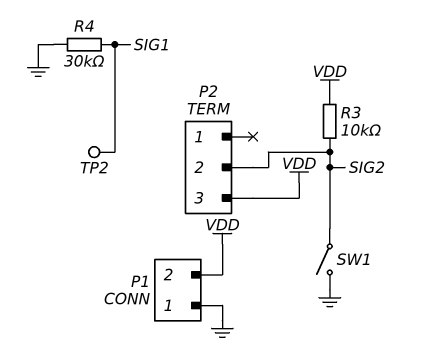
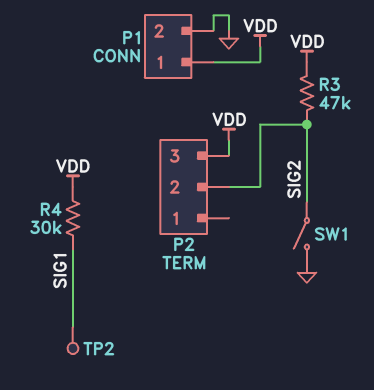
P1 pin 1: GND -> VDD
P1 pin 2: VDD -> GND
R3: 10k (SIG2, VDD) -> 47k (SIG2, VDD)
R4: 30k (GND, SIG1) -> 30k (SIG1, VDD)

